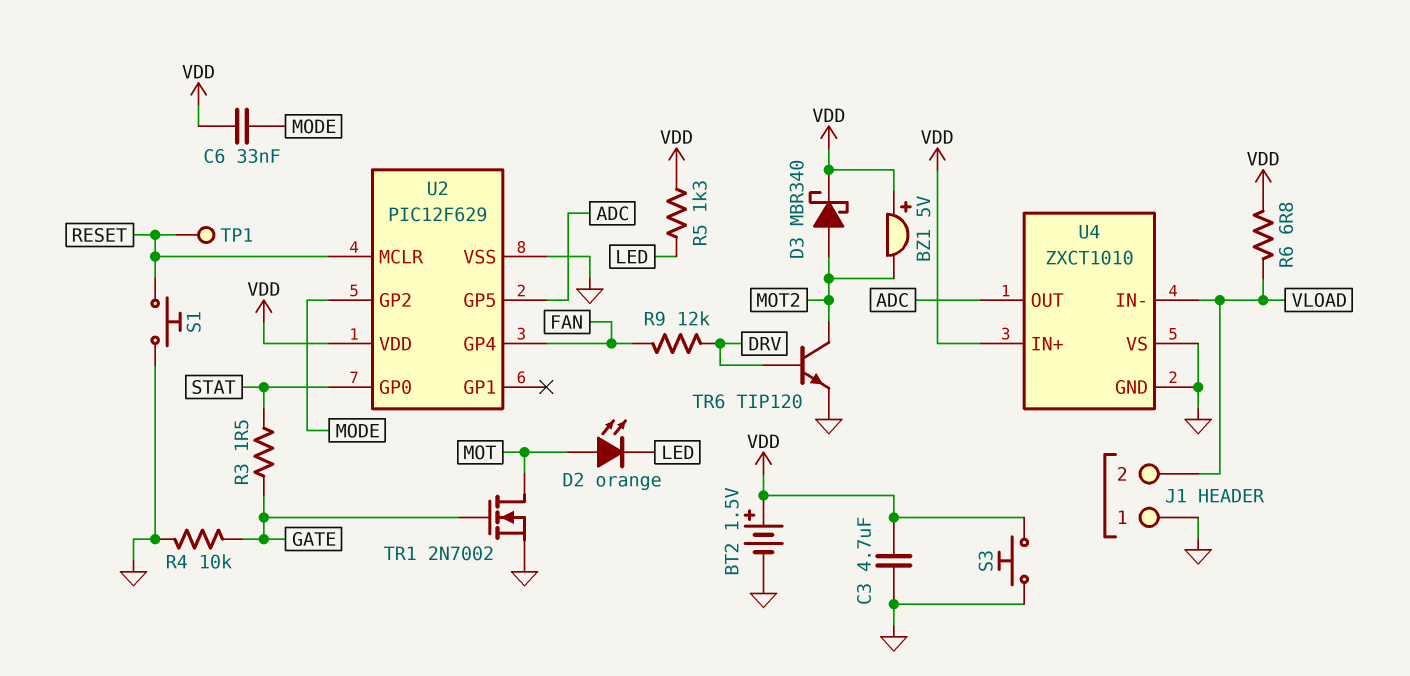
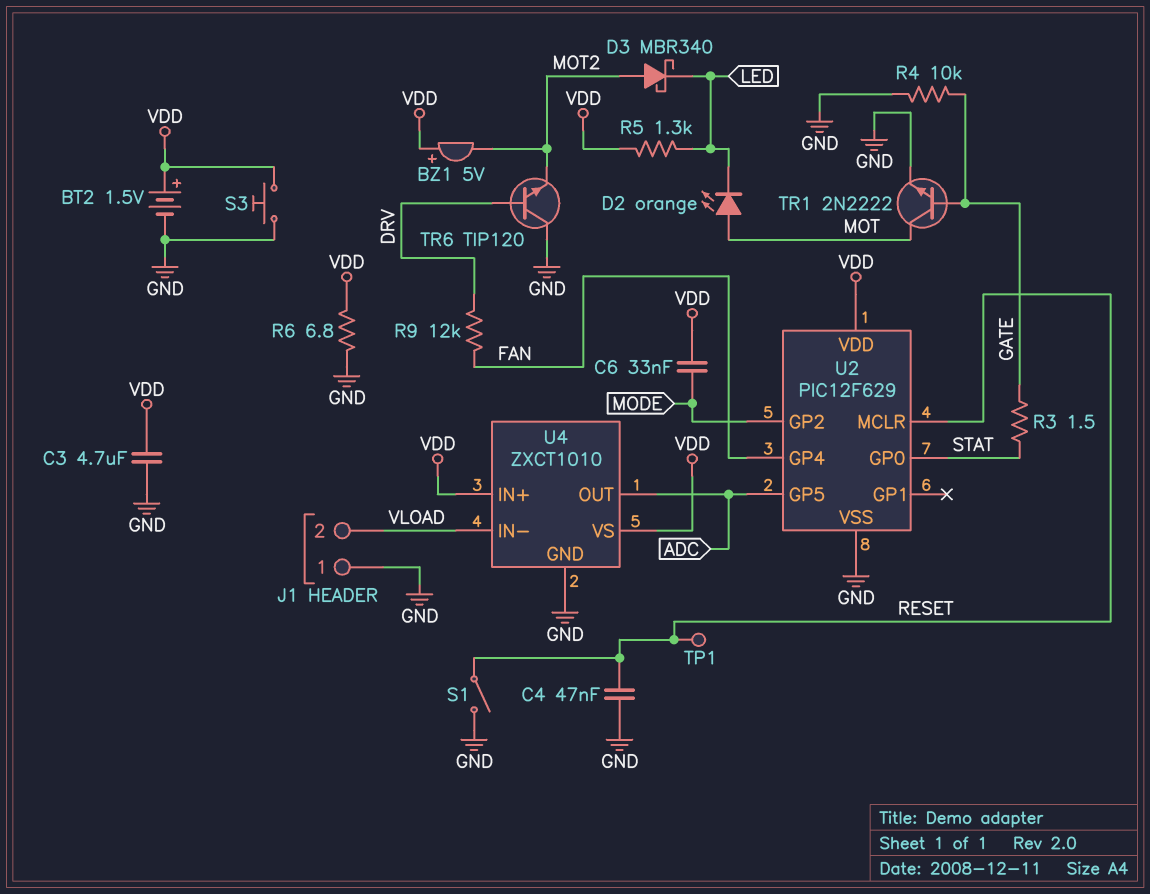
C4: none -> 47nF (GND, RESET)
D3: schottky MBR340 (A MOT2, K VDD) -> schottky MBR340 (A MOT2, K LED)
R6: 6.8 (VDD, VLOAD) -> 6.8 (GND, VDD)
S1: button (GND, RESET) -> switch (GND, RESET)
TR1: NMOS 2N7002 (G GATE, D MOT, S GND) -> NPN 2N2222 (B GATE, C MOT, E GND)
TR6: NPN TIP120 (B DRV, C MOT2, E GND) -> NPN TIP120 (B DRV, C GND, E MOT2)
U4 pin VS: GND -> VDD

